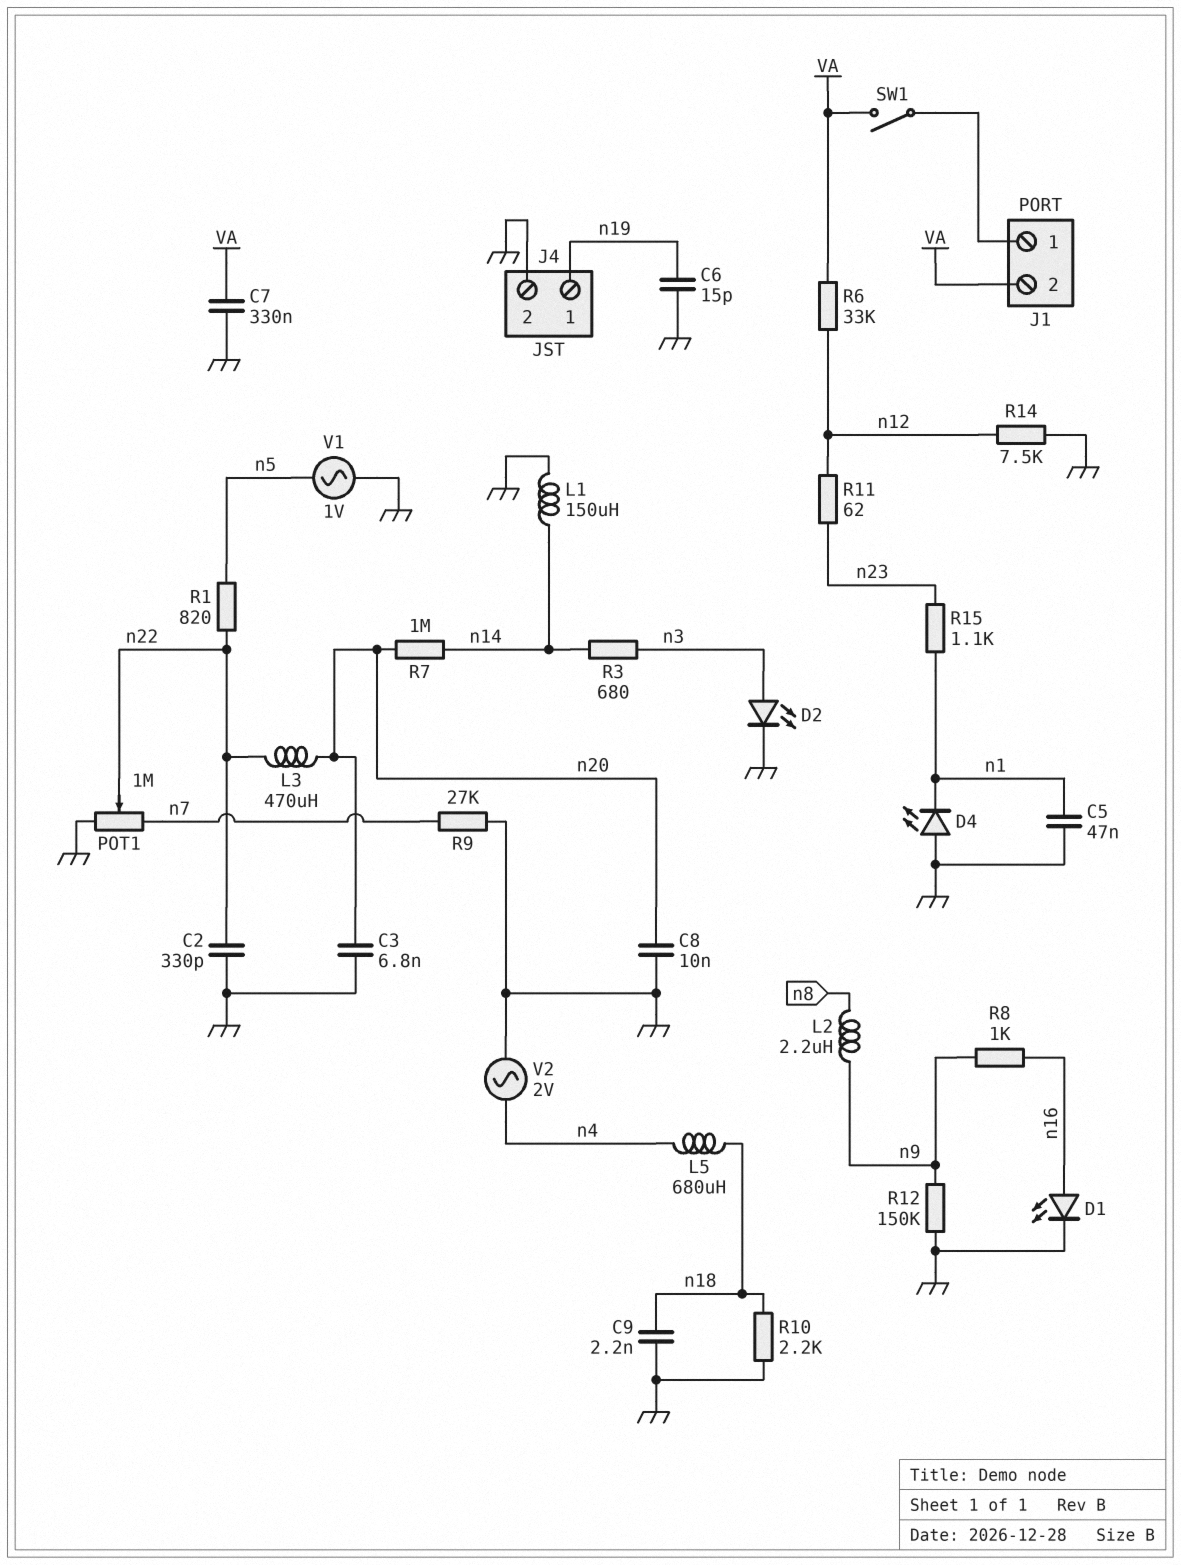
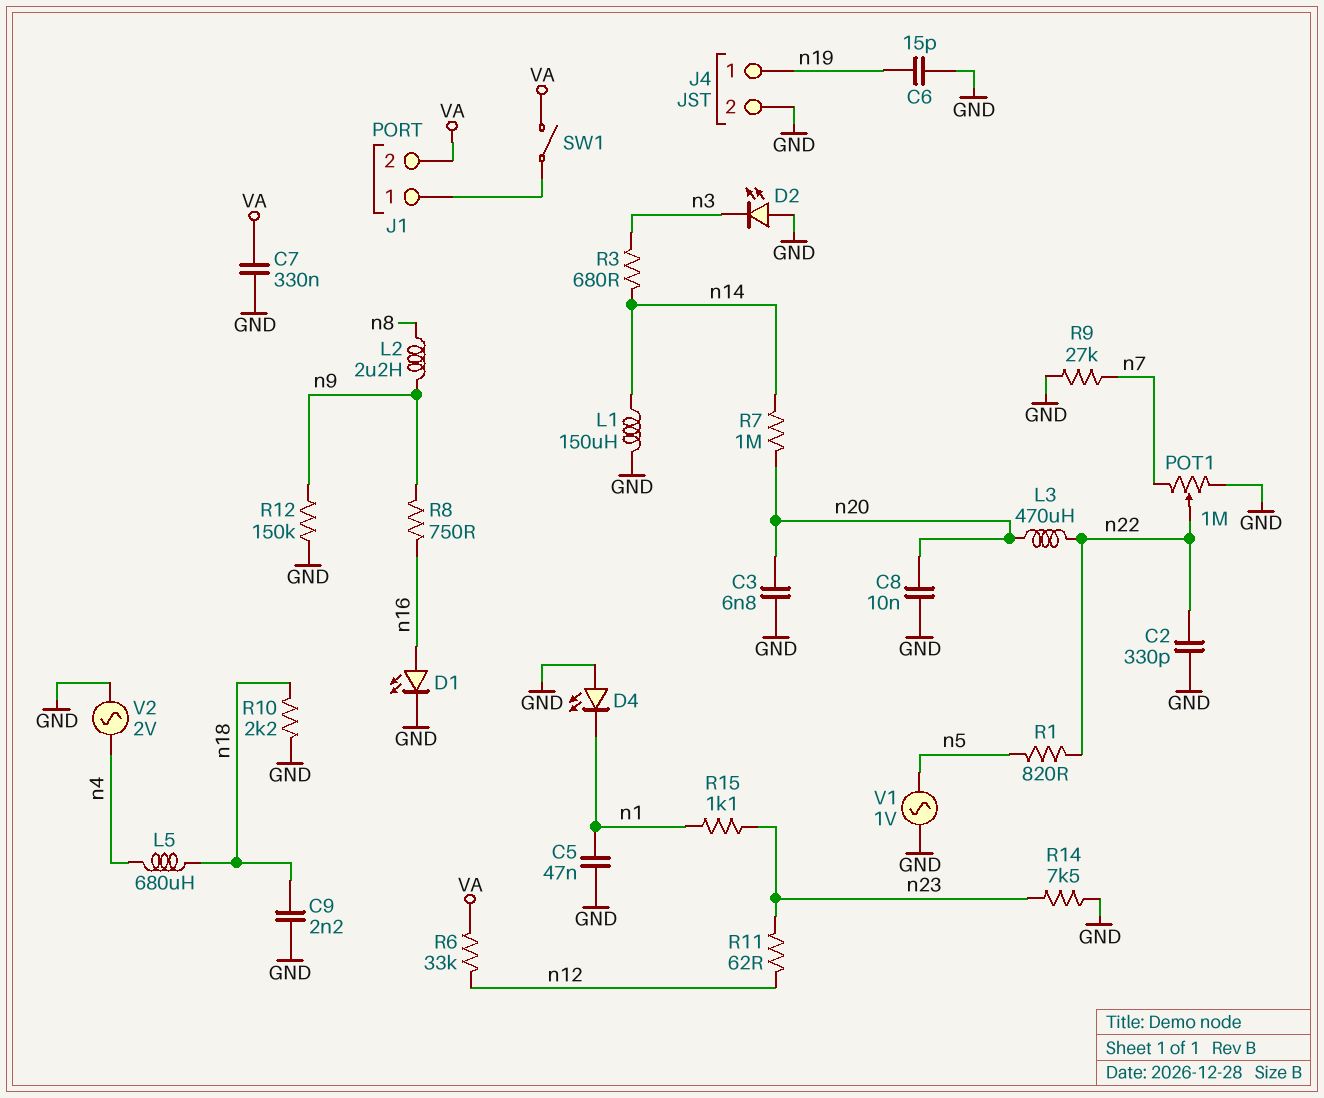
D2: LED (A n3, K GND) -> LED (A GND, K n3)
R8: 1k (n9, n16) -> 750 (n9, n16)
R14: 7.5k (GND, n12) -> 7.5k (GND, n23)

